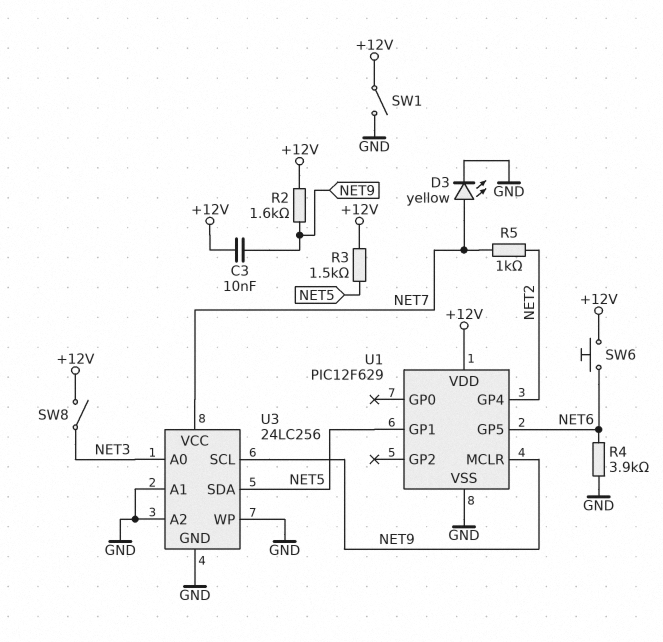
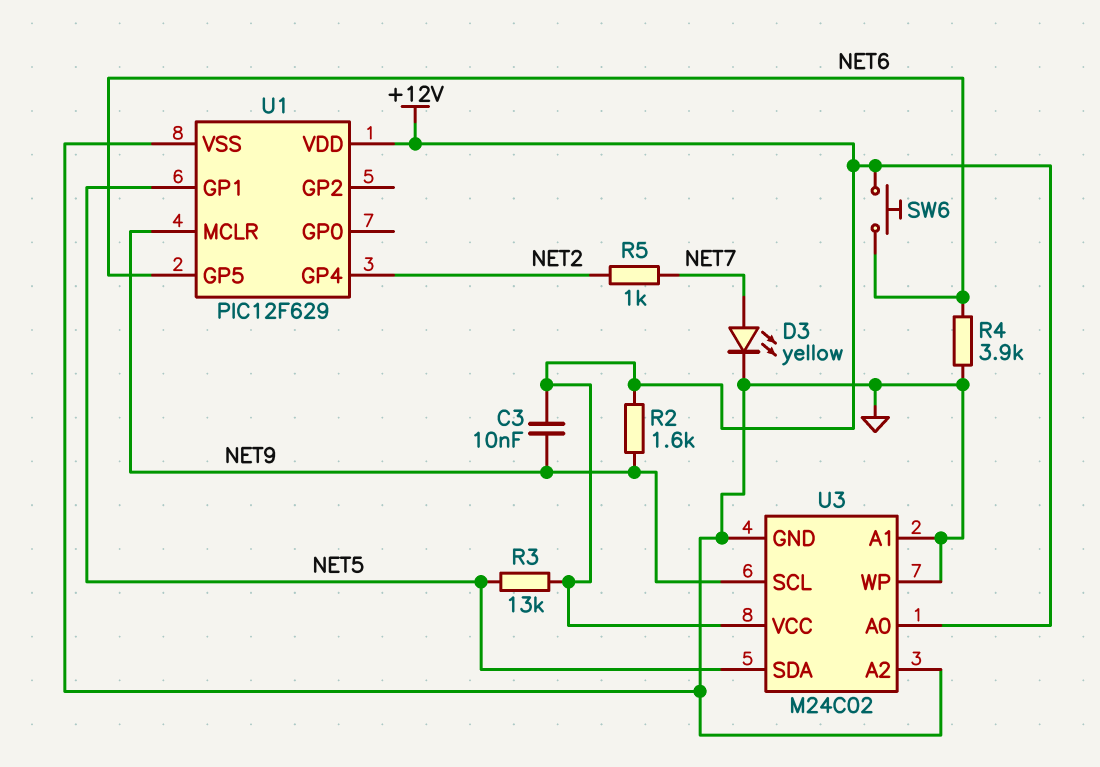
R3: 1.5k (+12V, NET5) -> 13k (+12V, NET5)
SW1: switch (+12V, GND) -> none
SW8: switch (+12V, NET3) -> none
U3: 24LC256 -> M24C02
U3 pin A0: NET3 -> +12V
U3 pin VCC: NET7 -> +12V

